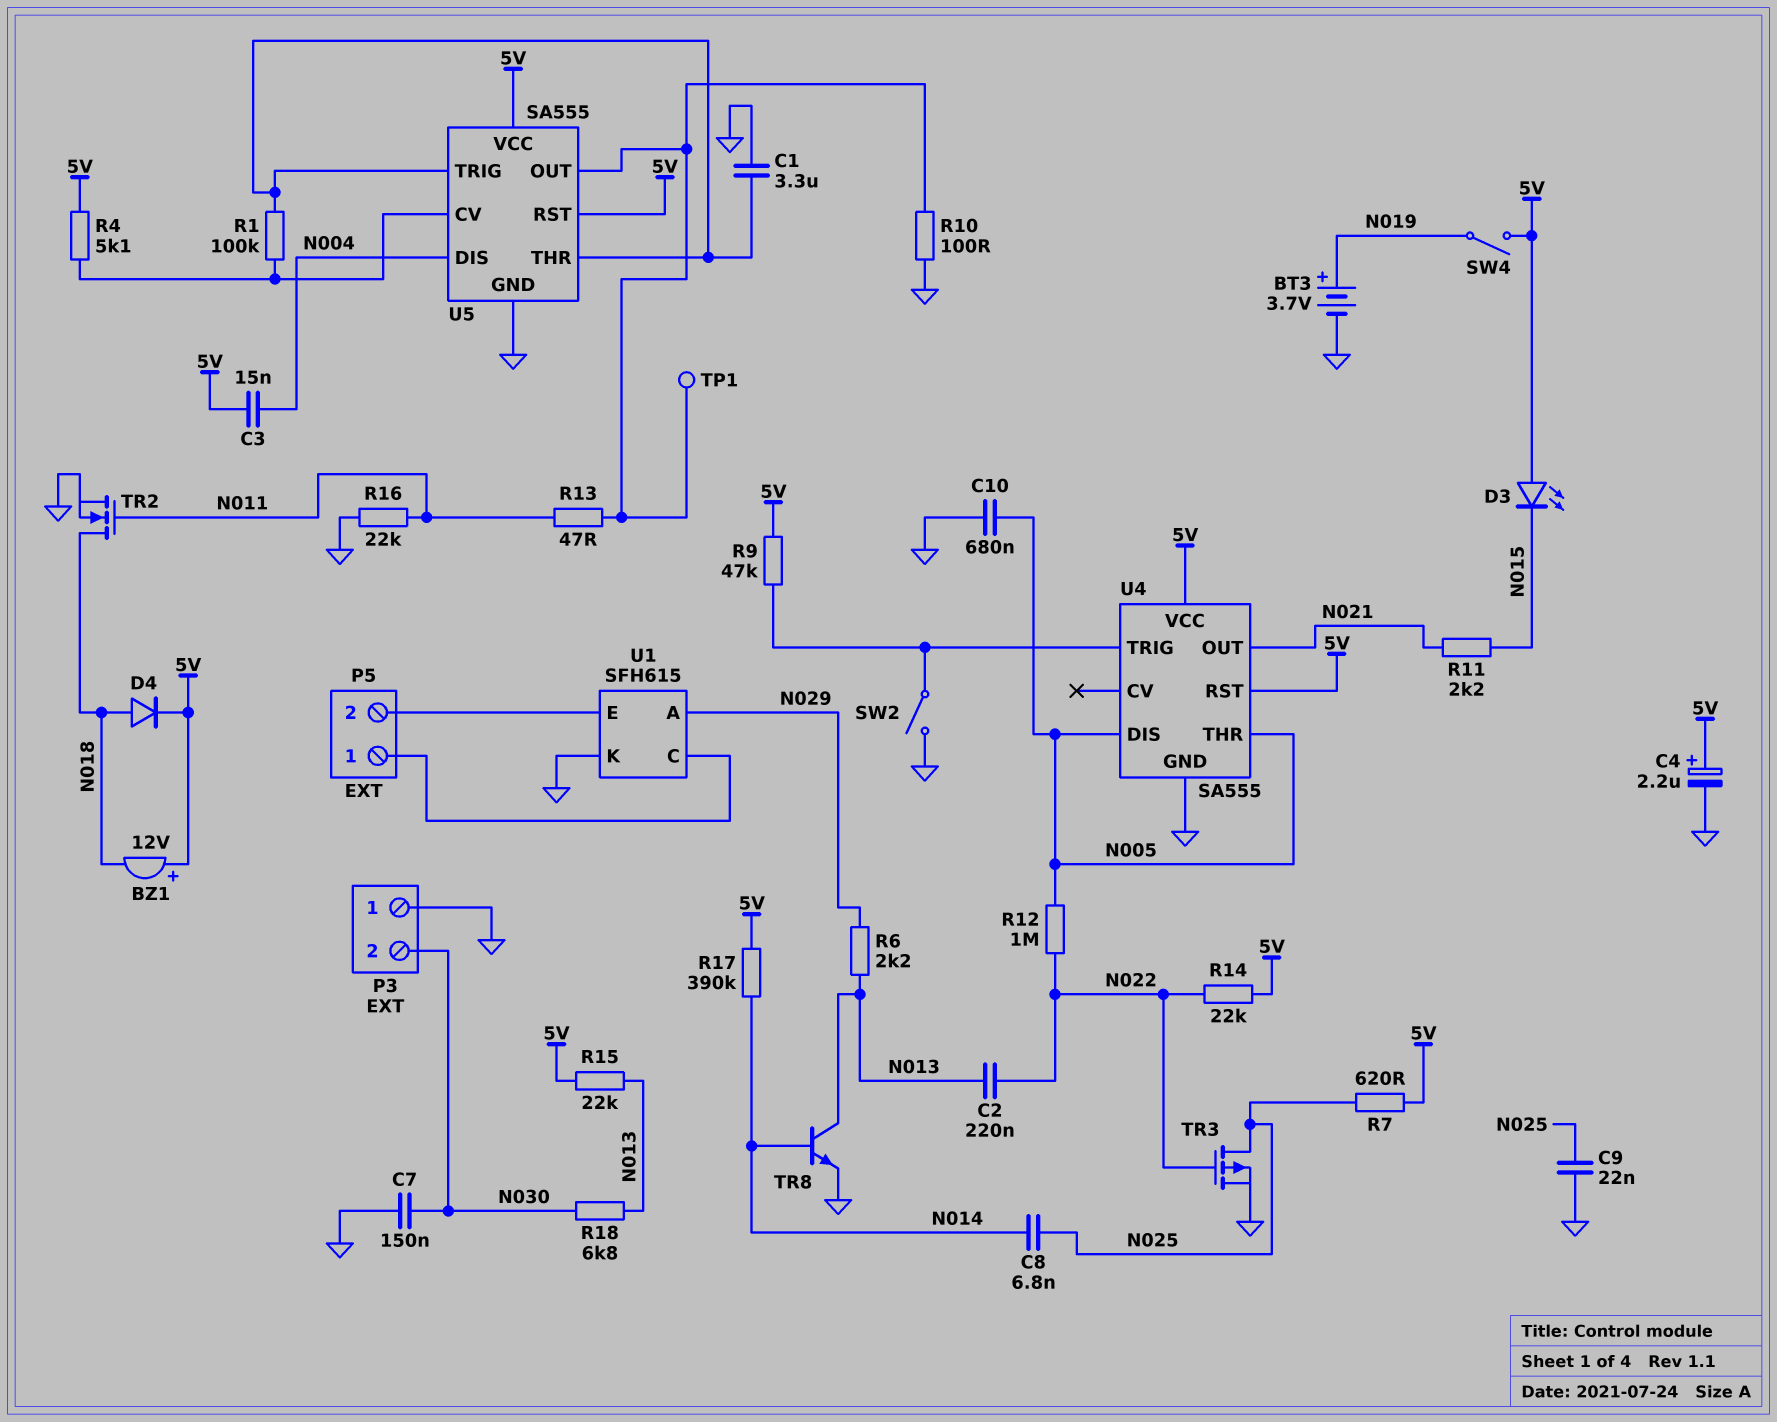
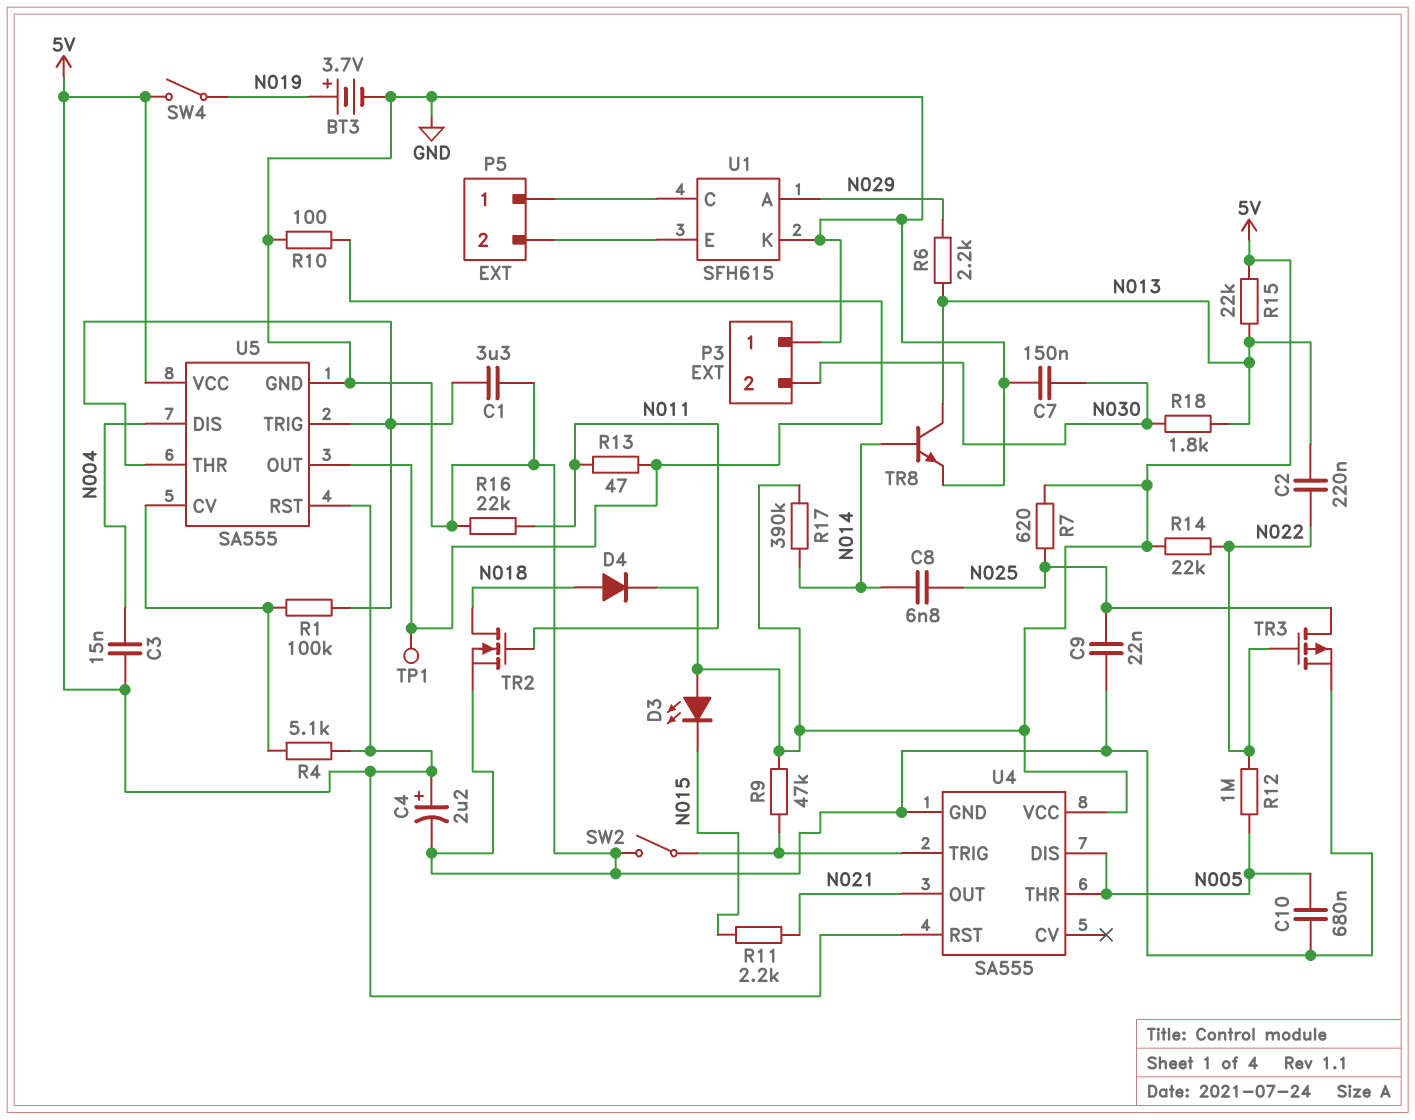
BZ1: buzzer 12V (plus 5V, minus N018) -> none
R18: 6.8k (N013, N030) -> 1.8k (N013, N030)

